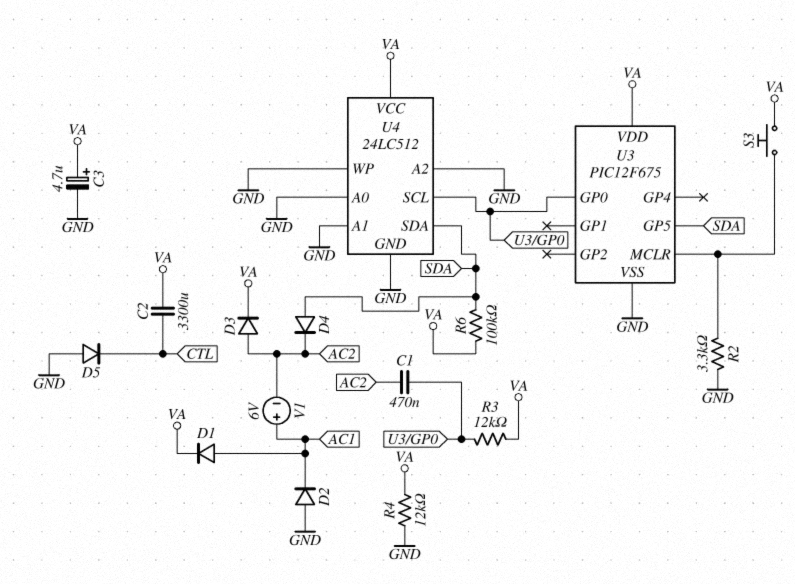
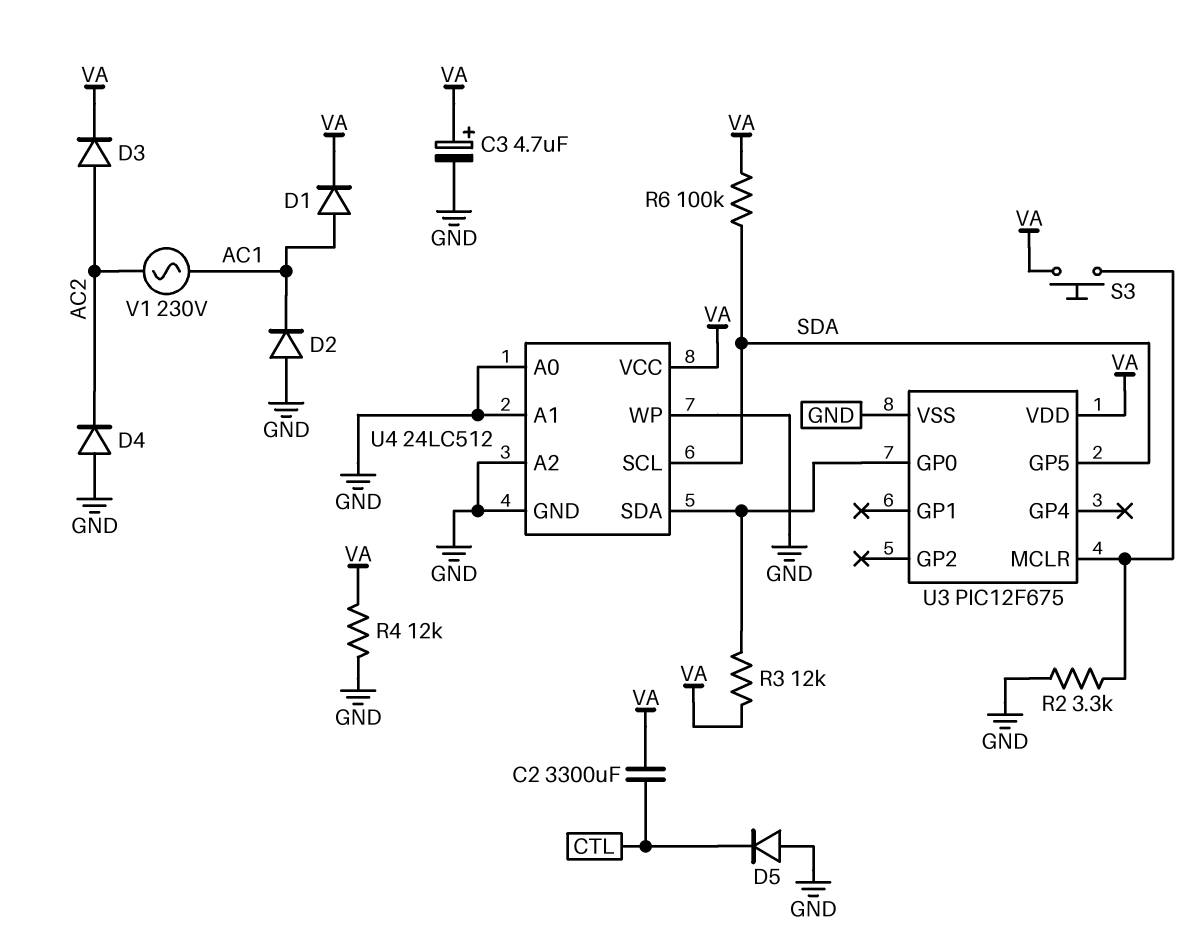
C1: 470nF (AC2, U3/GP0) -> none
D4: diode (A SDA, K AC2) -> diode (A GND, K AC2)
U4 pin SCL: U3/GP0 -> SDA
U4 pin SDA: SDA -> U3/GP0
V1: 6V (plus AC1, minus AC2) -> AC 230V (AC1, AC2)

